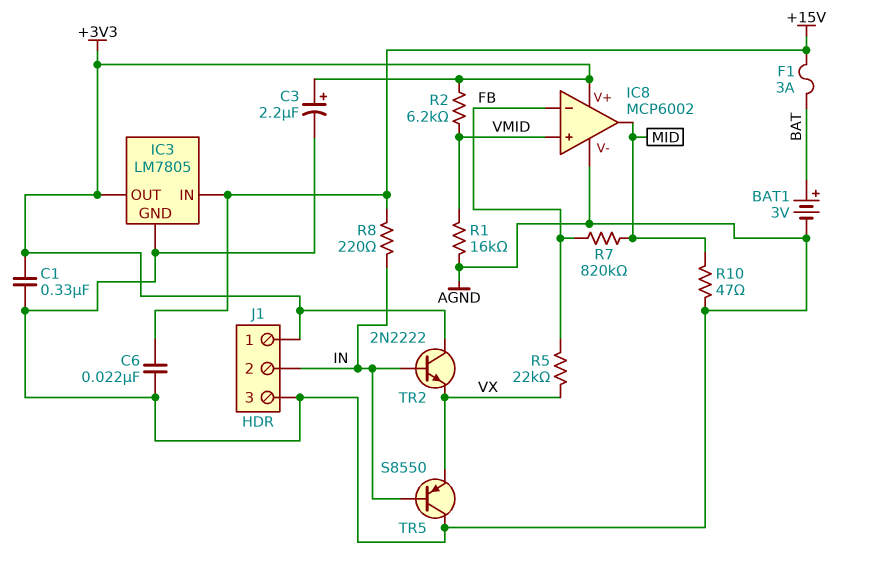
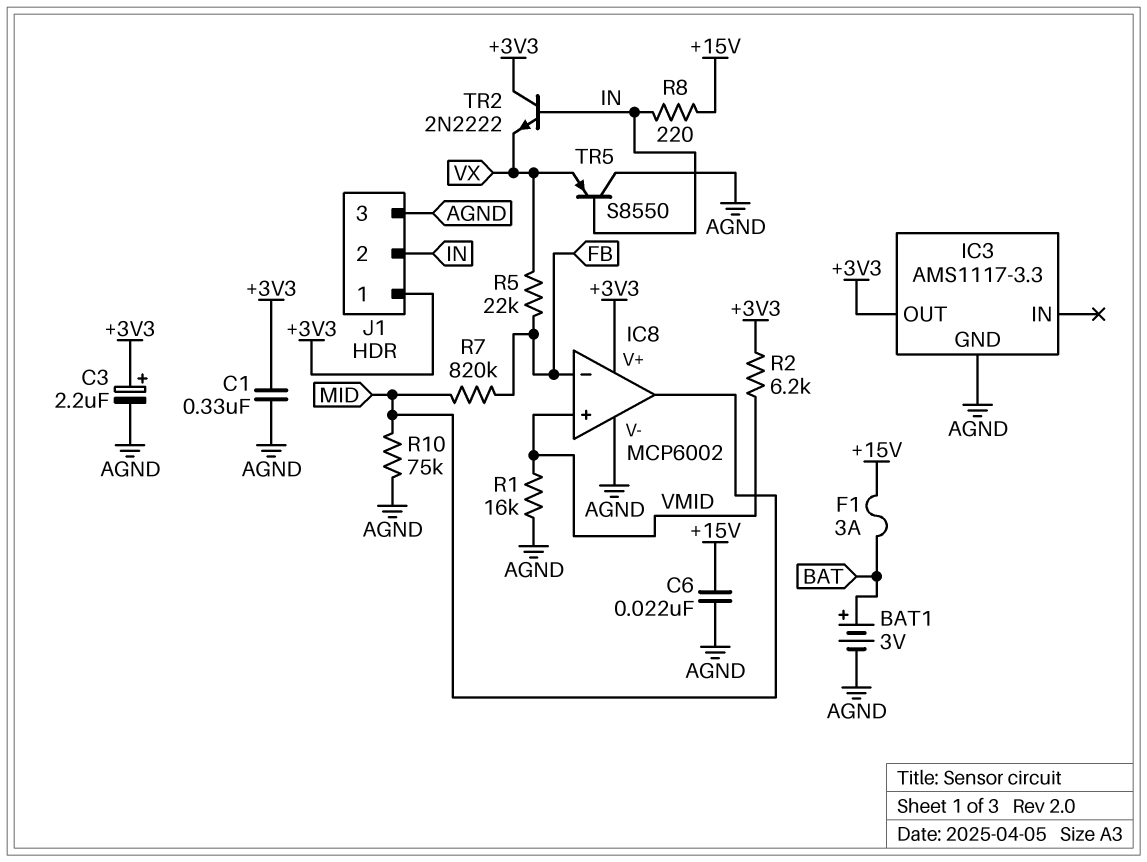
IC3: LM7805 -> AMS1117-3.3
IC3 pin IN: +15V -> none
R10: 47 (AGND, MID) -> 75k (AGND, MID)

